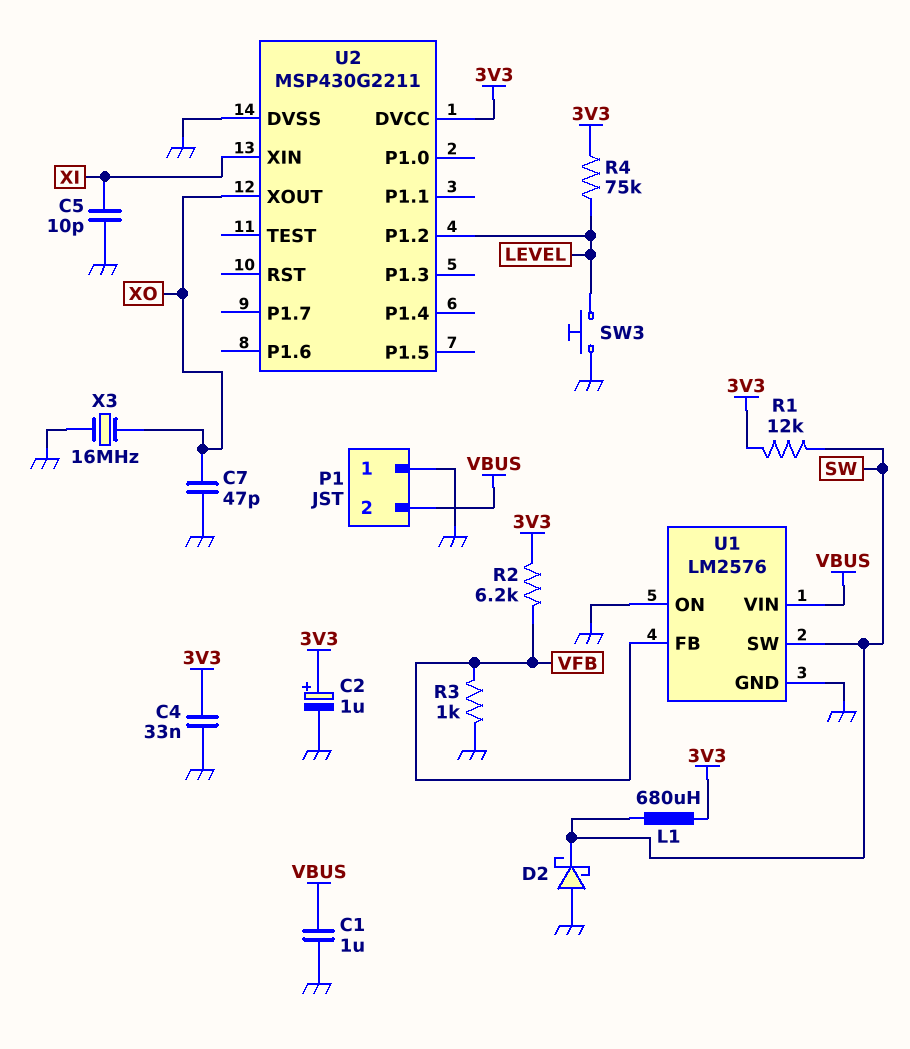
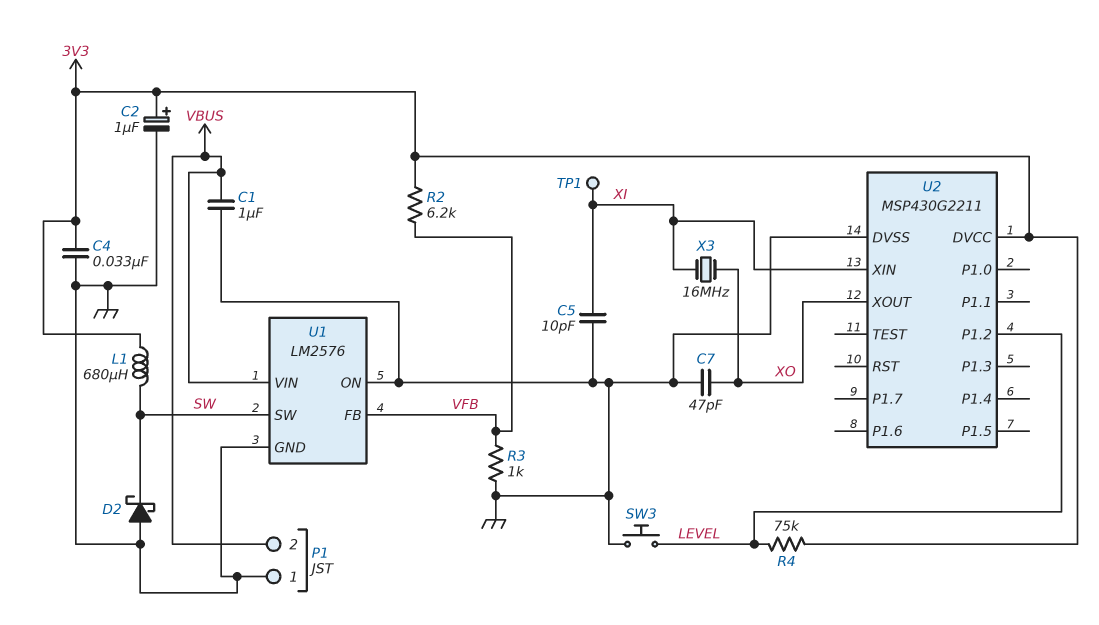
R1: 12k (3V3, SW) -> none
TP1: none -> test point (XI)
X3: 16MHz (GND, XO) -> 16MHz (XI, XO)

